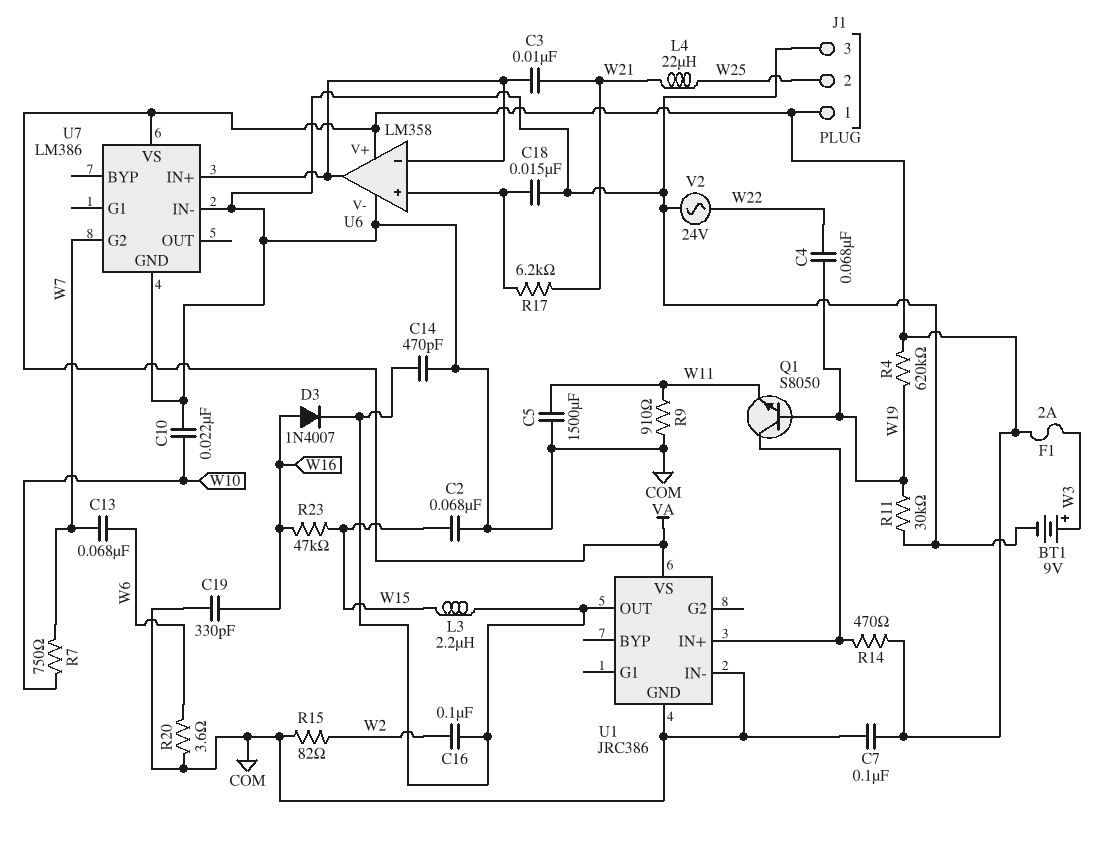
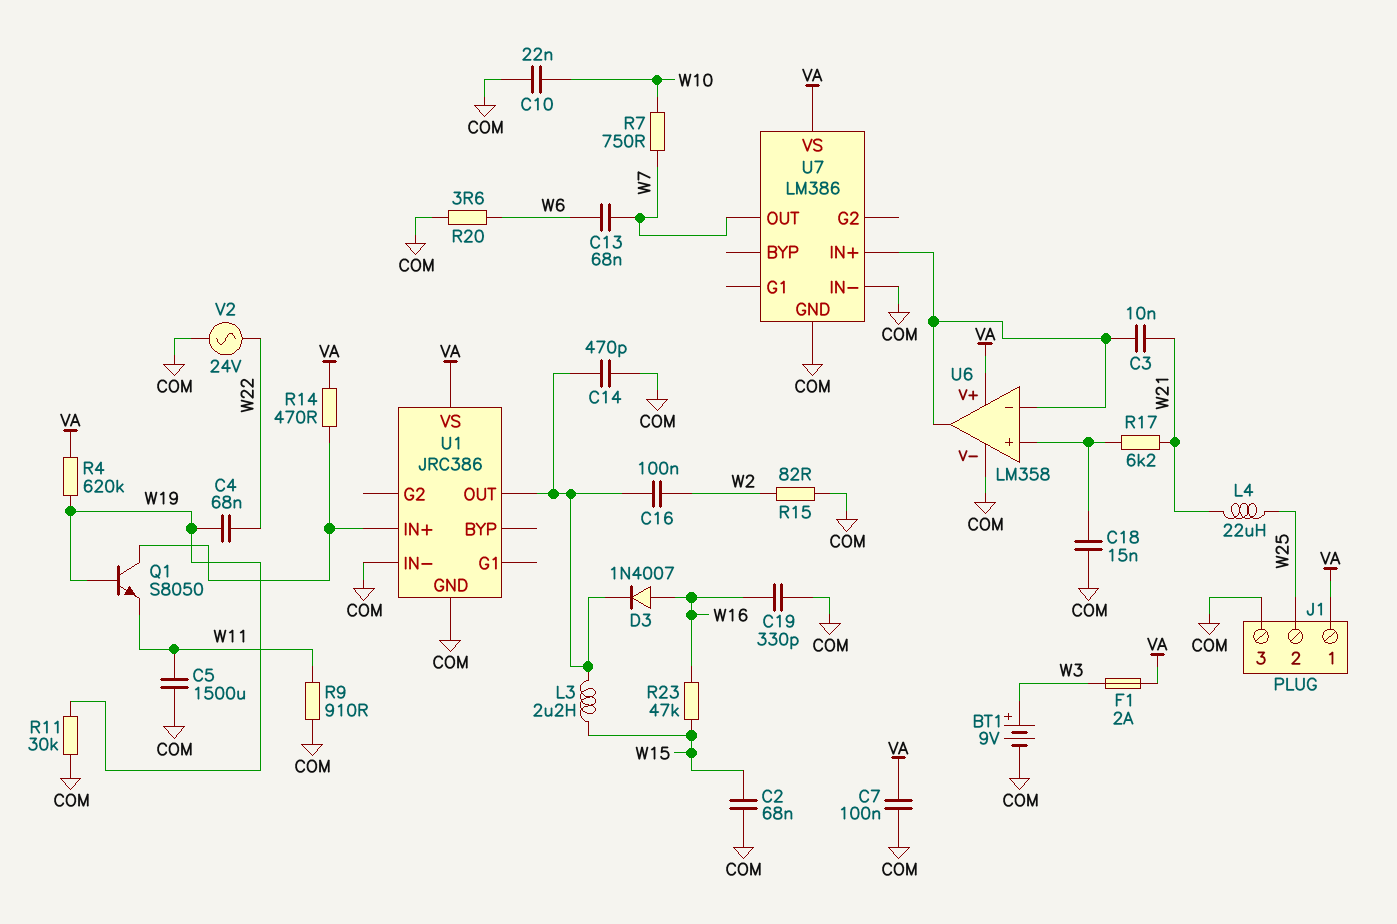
U7 pin G2: W7 -> none
U7 pin OUT: none -> W7

